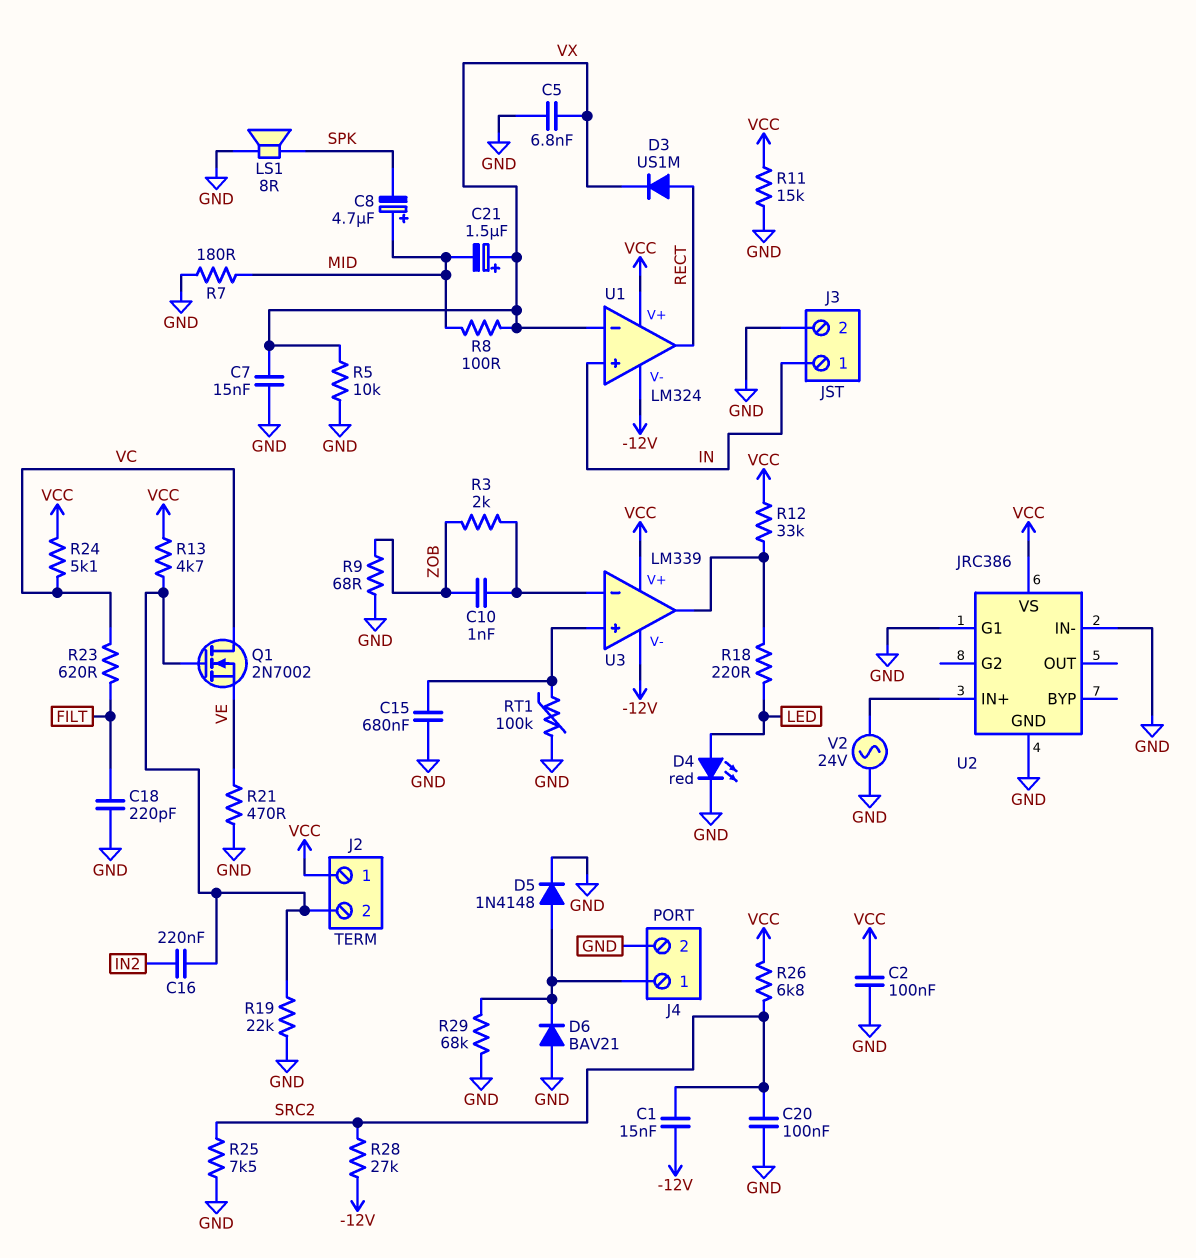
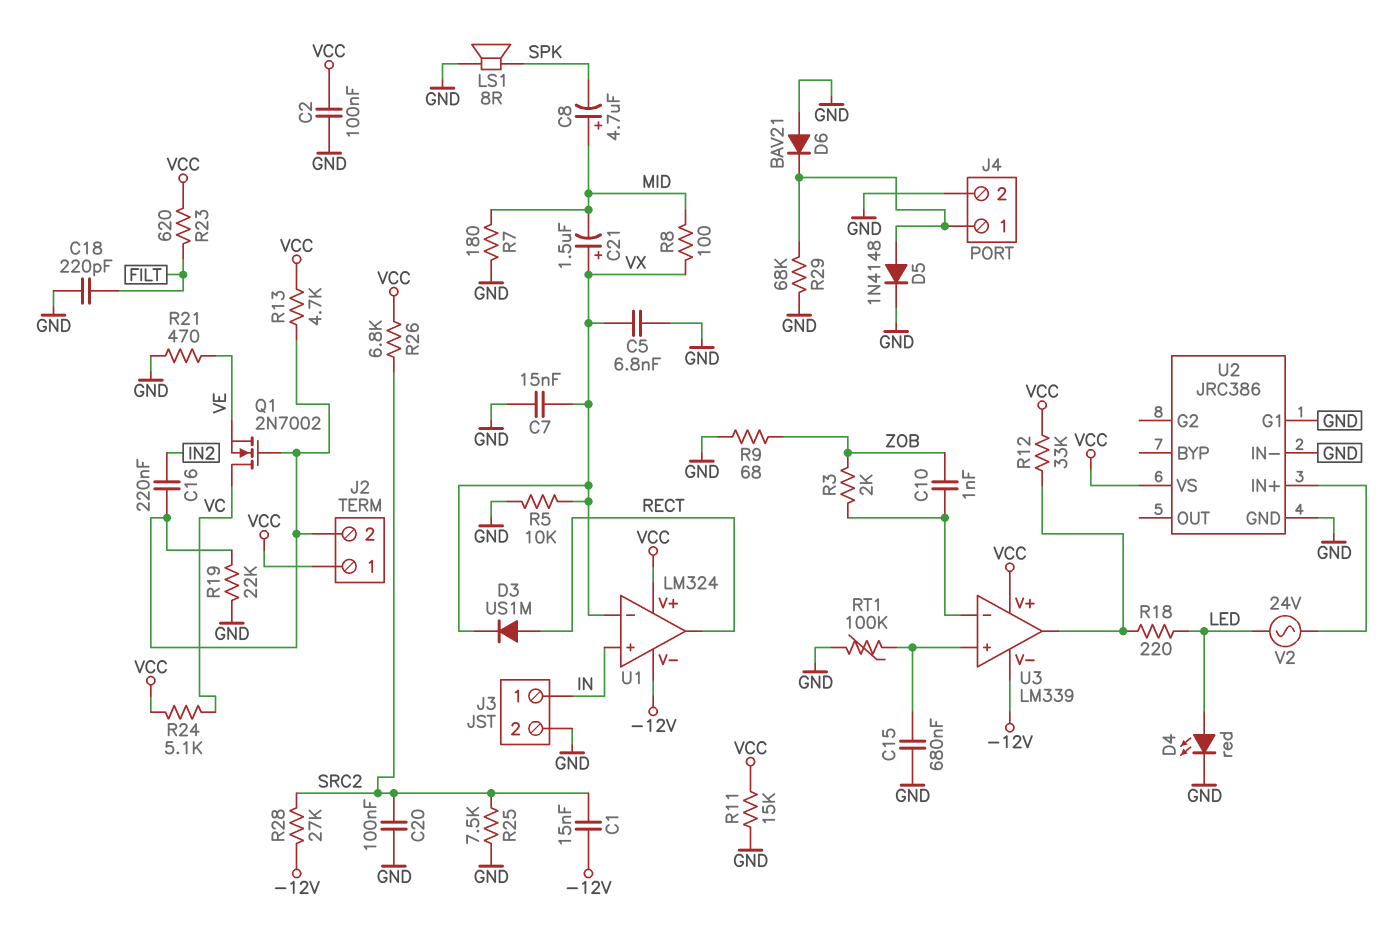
R23: 620 (FILT, VC) -> 620 (FILT, VCC)
V2: AC 24V (GND, U2/IN+) -> AC 24V (LED, U2/IN+)

